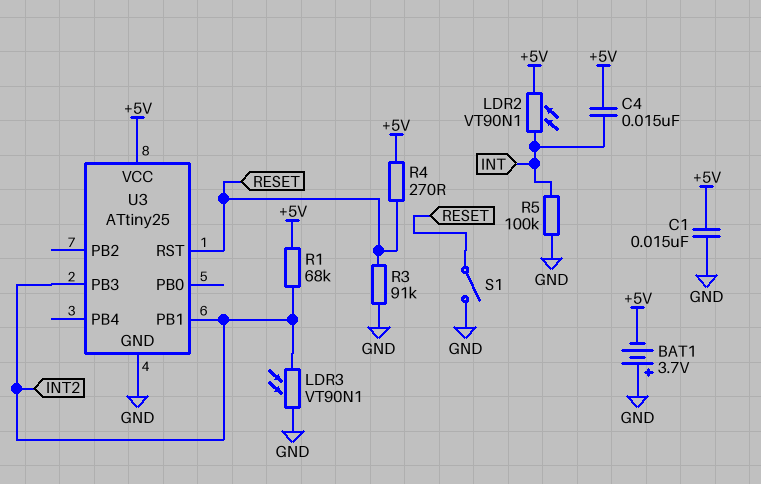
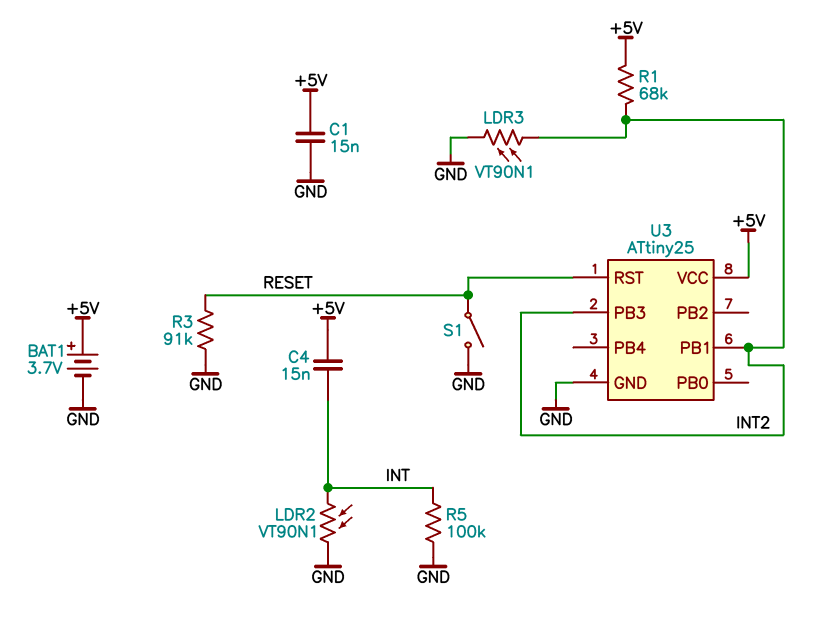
BAT1: 3.7V (plus GND, minus +5V) -> 3.7V (plus +5V, minus GND)
LDR2: VT90N1 (+5V, INT) -> VT90N1 (GND, INT)
R4: 270 (+5V, RESET) -> none

